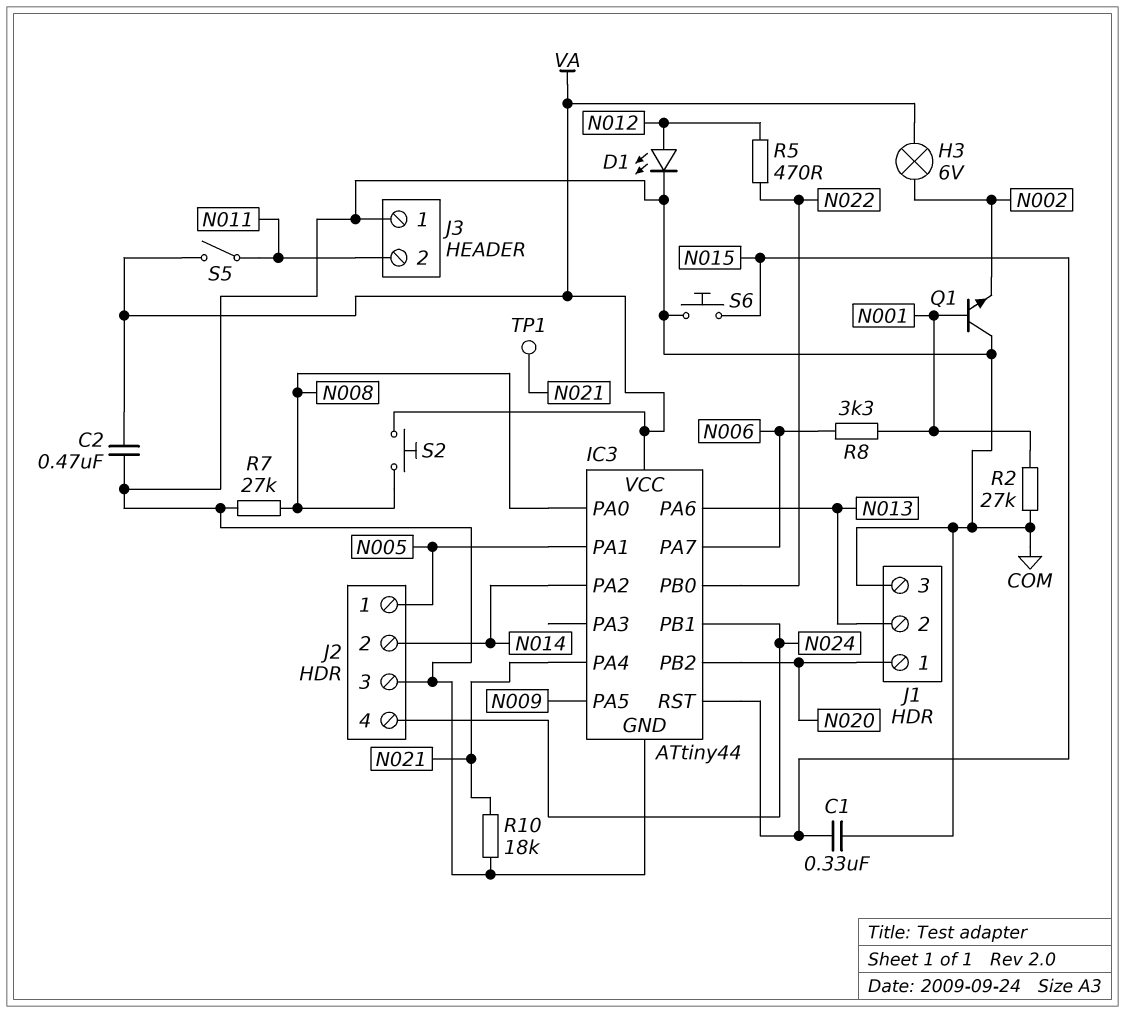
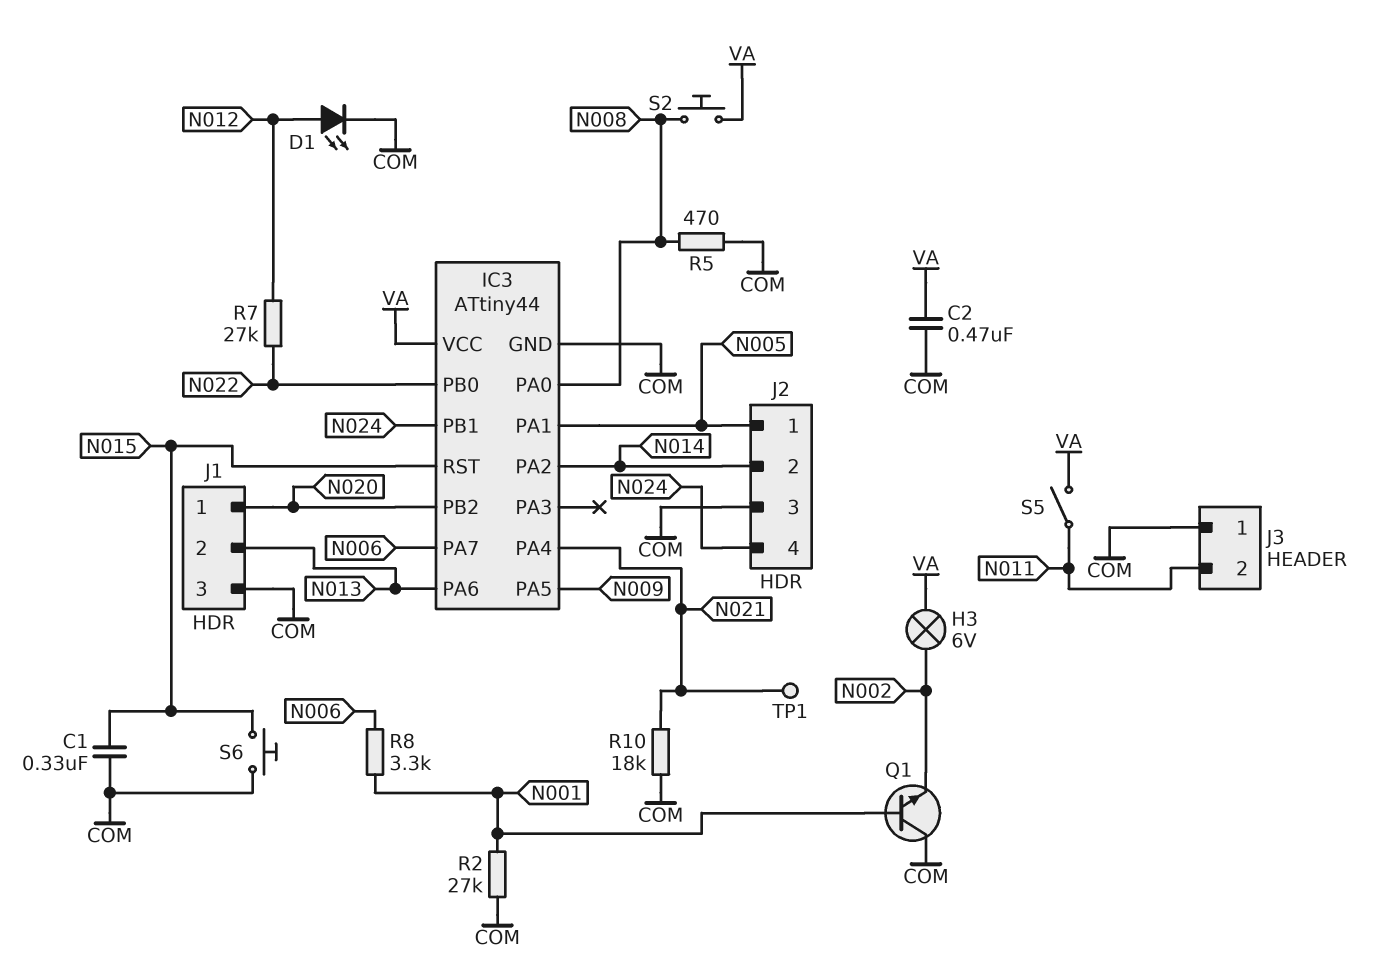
R5: 470 (N012, N022) -> 470 (COM, N008)
R7: 27k (COM, N008) -> 27k (N012, N022)

